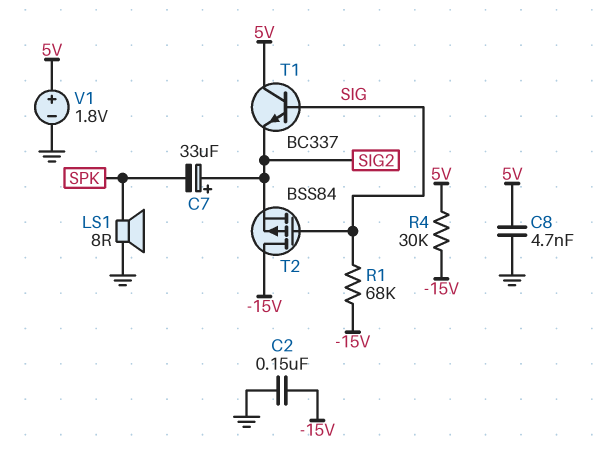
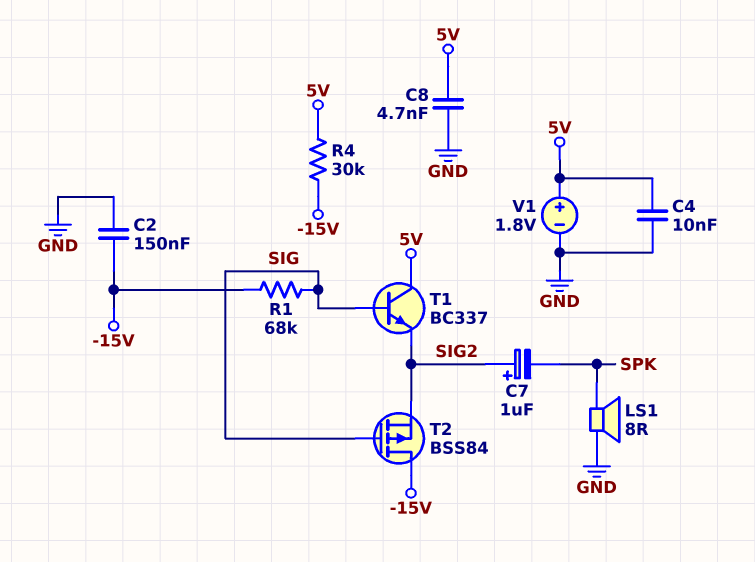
C4: none -> 10nF (5V, GND)
C7: 33uF (plus SIG2, minus SPK) -> 1uF (plus SIG2, minus SPK)

